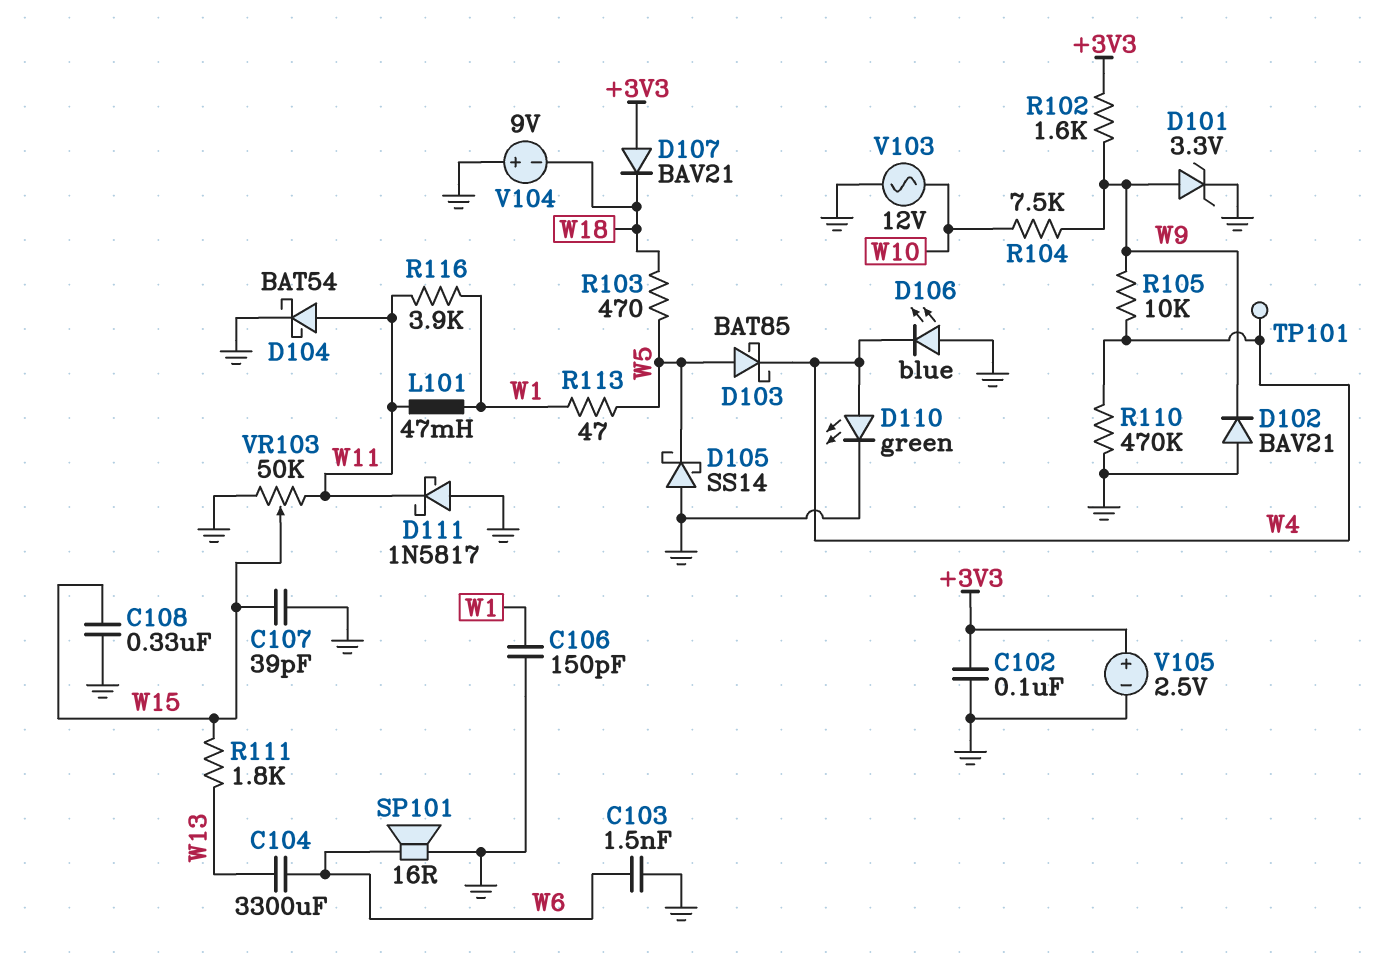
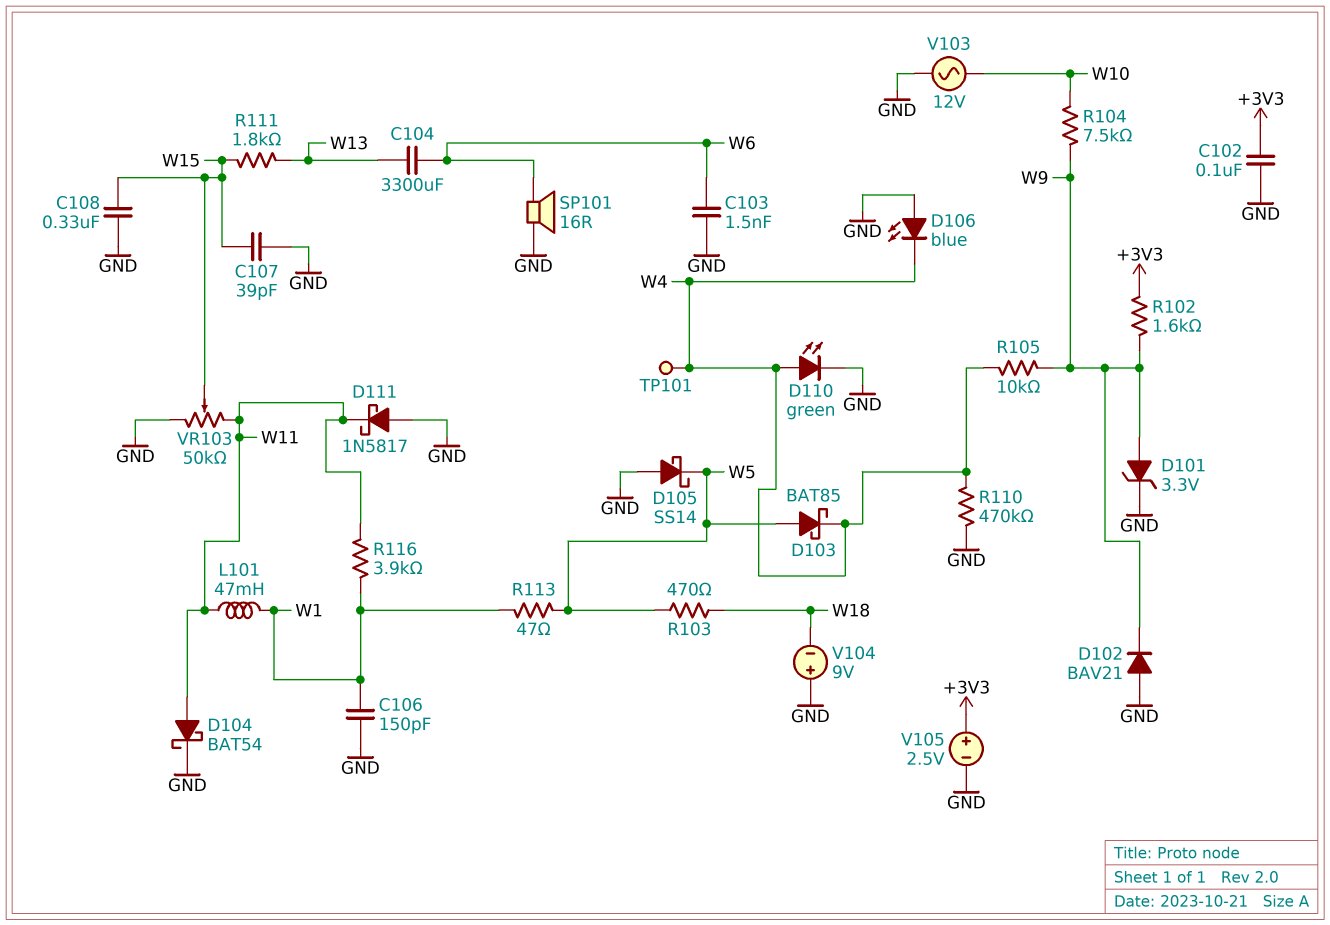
D107: diode BAV21 (A +3V3, K W18) -> none

